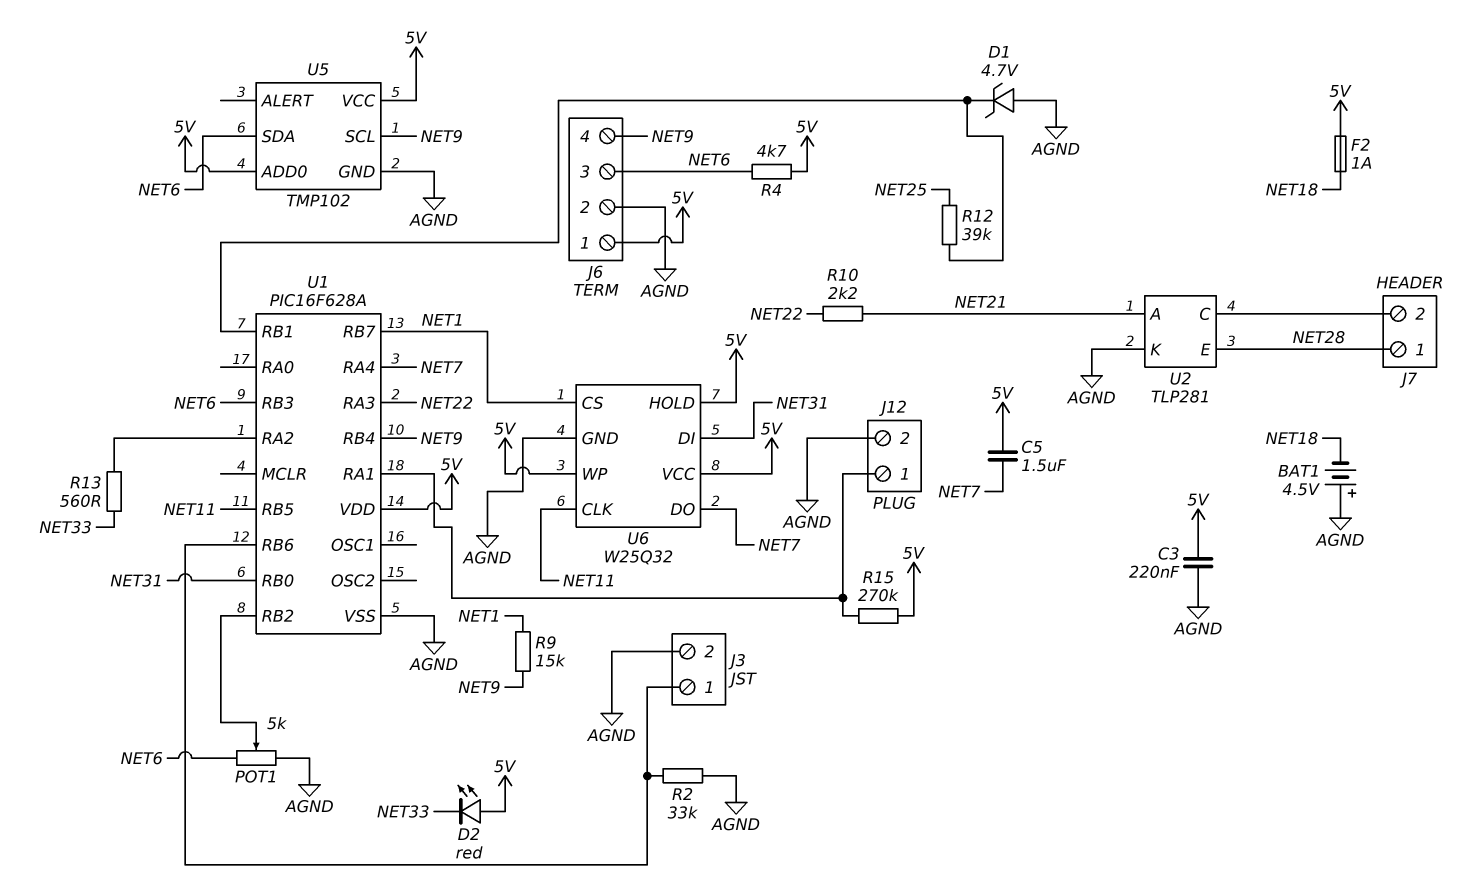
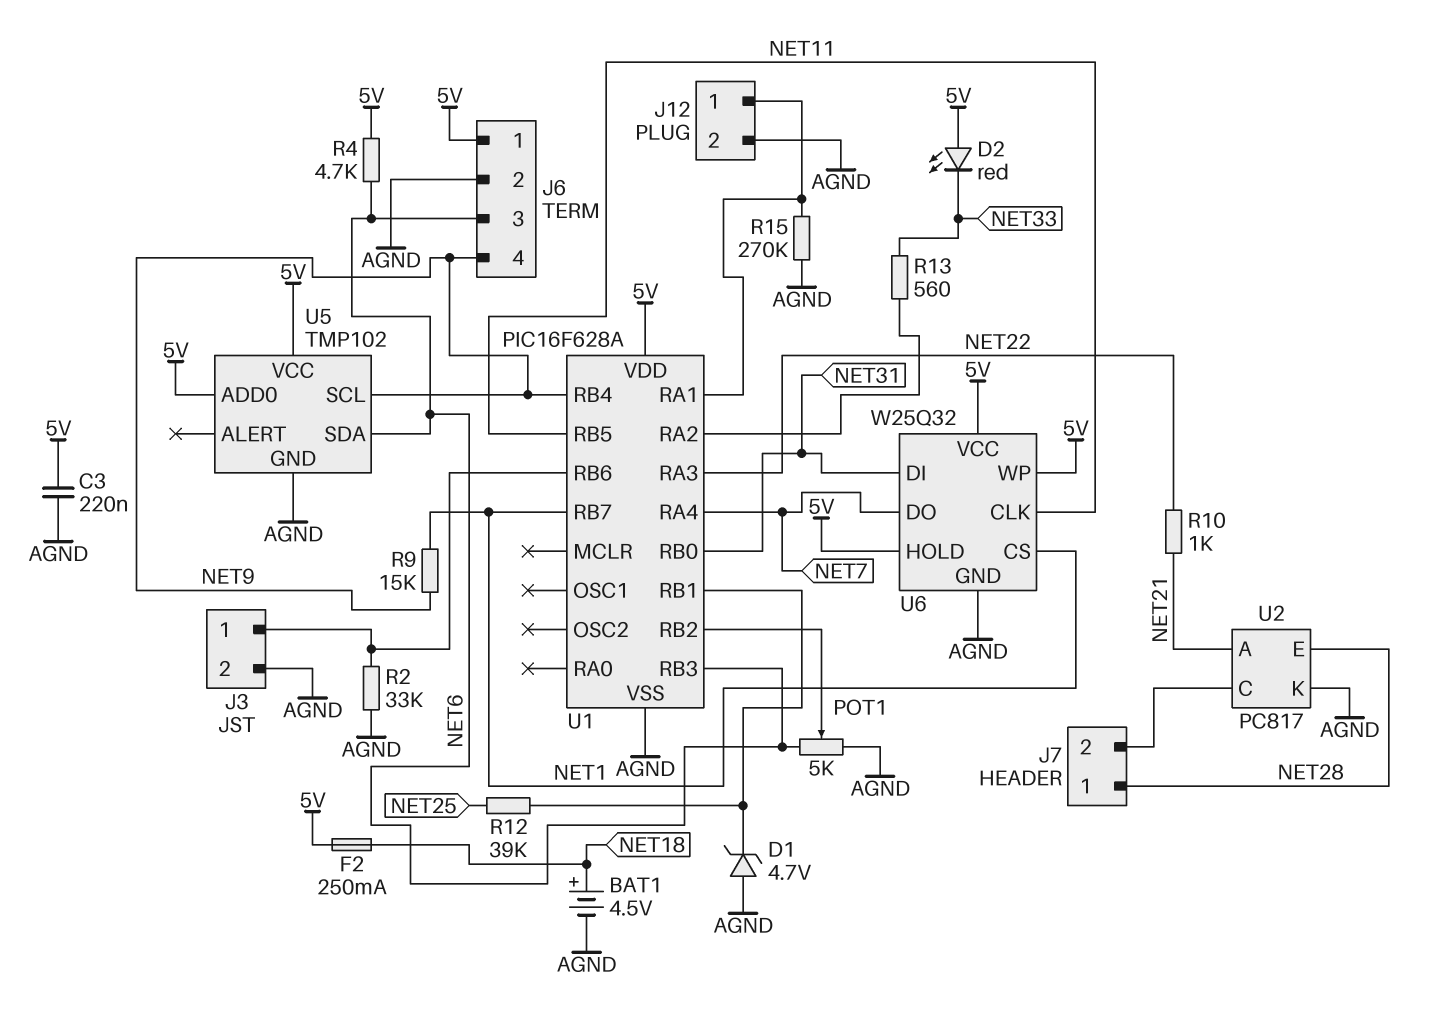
BAT1: 4.5V (plus AGND, minus NET18) -> 4.5V (plus NET18, minus AGND)
C5: 1.5uF (5V, NET7) -> none
F2: 1A (5V, NET18) -> 250mA (5V, NET18)
R10: 2.2k (NET21, NET22) -> 1k (NET21, NET22)
R15: 270k (5V, J12/1) -> 270k (AGND, J12/1)
U2: TLP281 -> PC817

